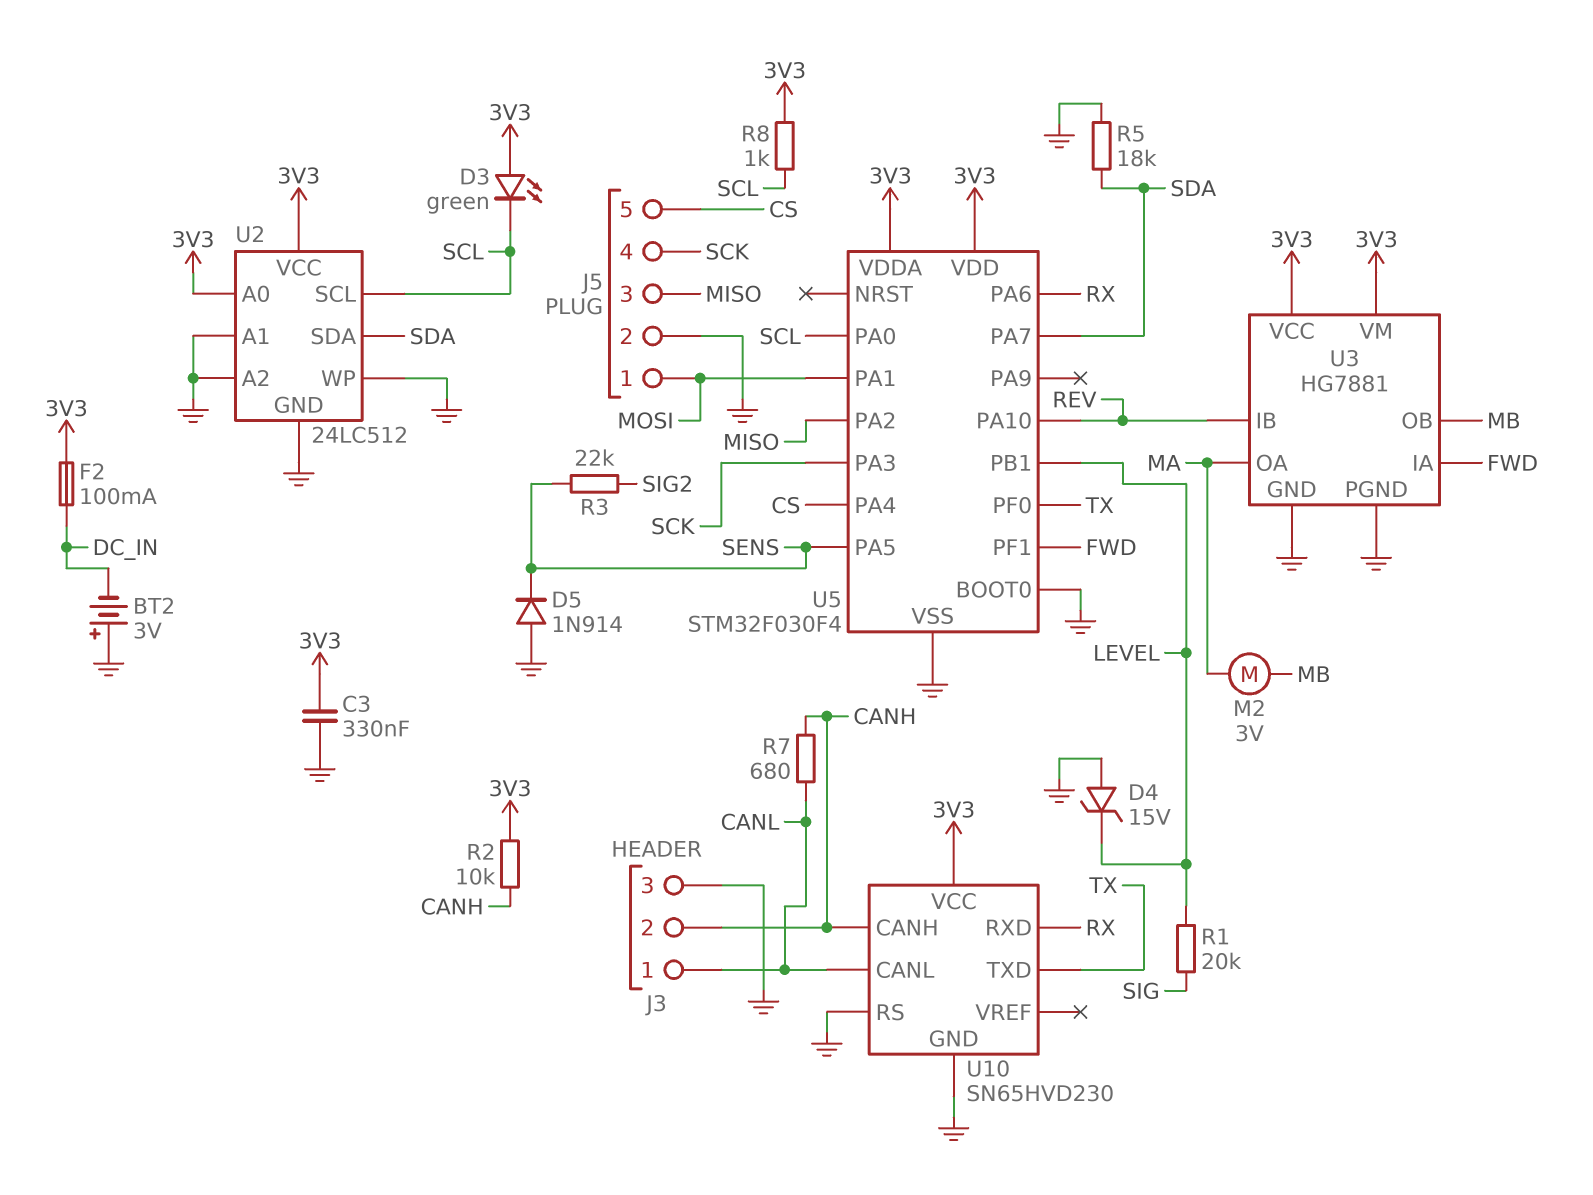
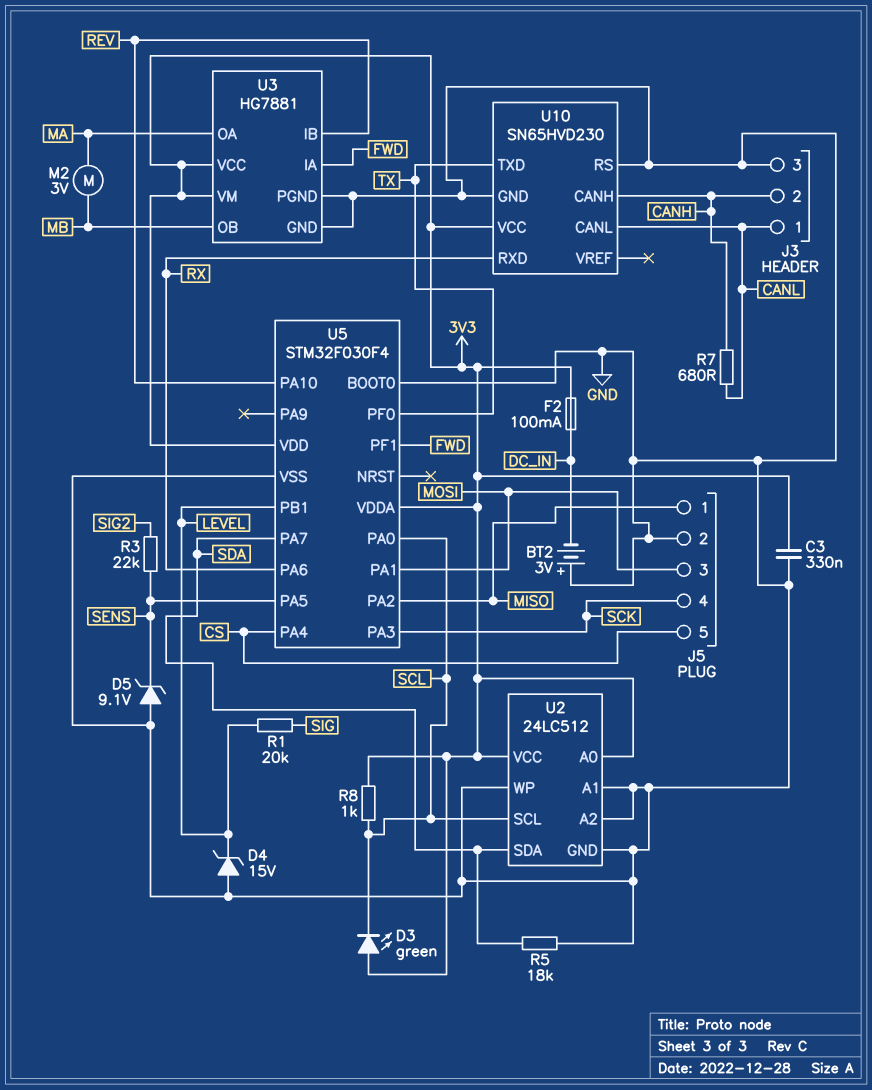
D5: diode 1N914 (A GND, K SENS) -> zener 9.1V (A GND, K SENS)
J5 pin 1: MOSI -> MISO
J5 pin 3: MISO -> MOSI
R2: 10k (3V3, CANH) -> none

